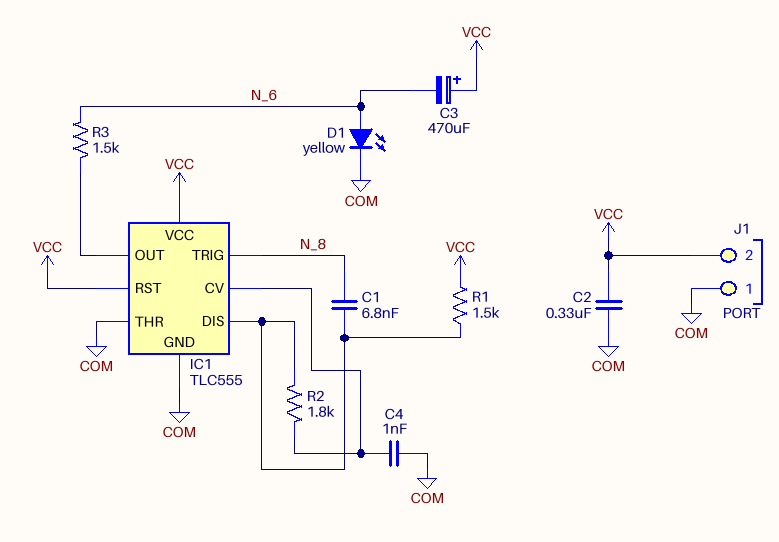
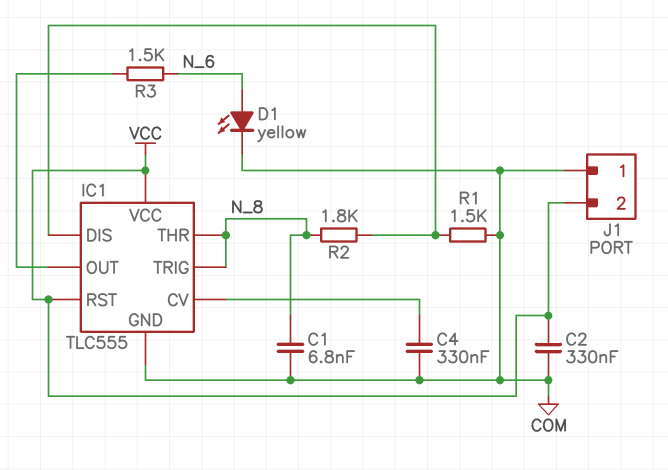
C1: 6.8nF (IC1/DIS, N_8) -> 6.8nF (COM, N_8)
C3: 470uF (plus VCC, minus N_6) -> none
C4: 1nF (COM, IC1/CV) -> 330nF (COM, IC1/CV)
IC1 pin THR: COM -> N_8
R1: 1.5k (IC1/DIS, VCC) -> 1.5k (COM, IC1/DIS)
R2: 1.8k (IC1/CV, IC1/DIS) -> 1.8k (IC1/DIS, N_8)

